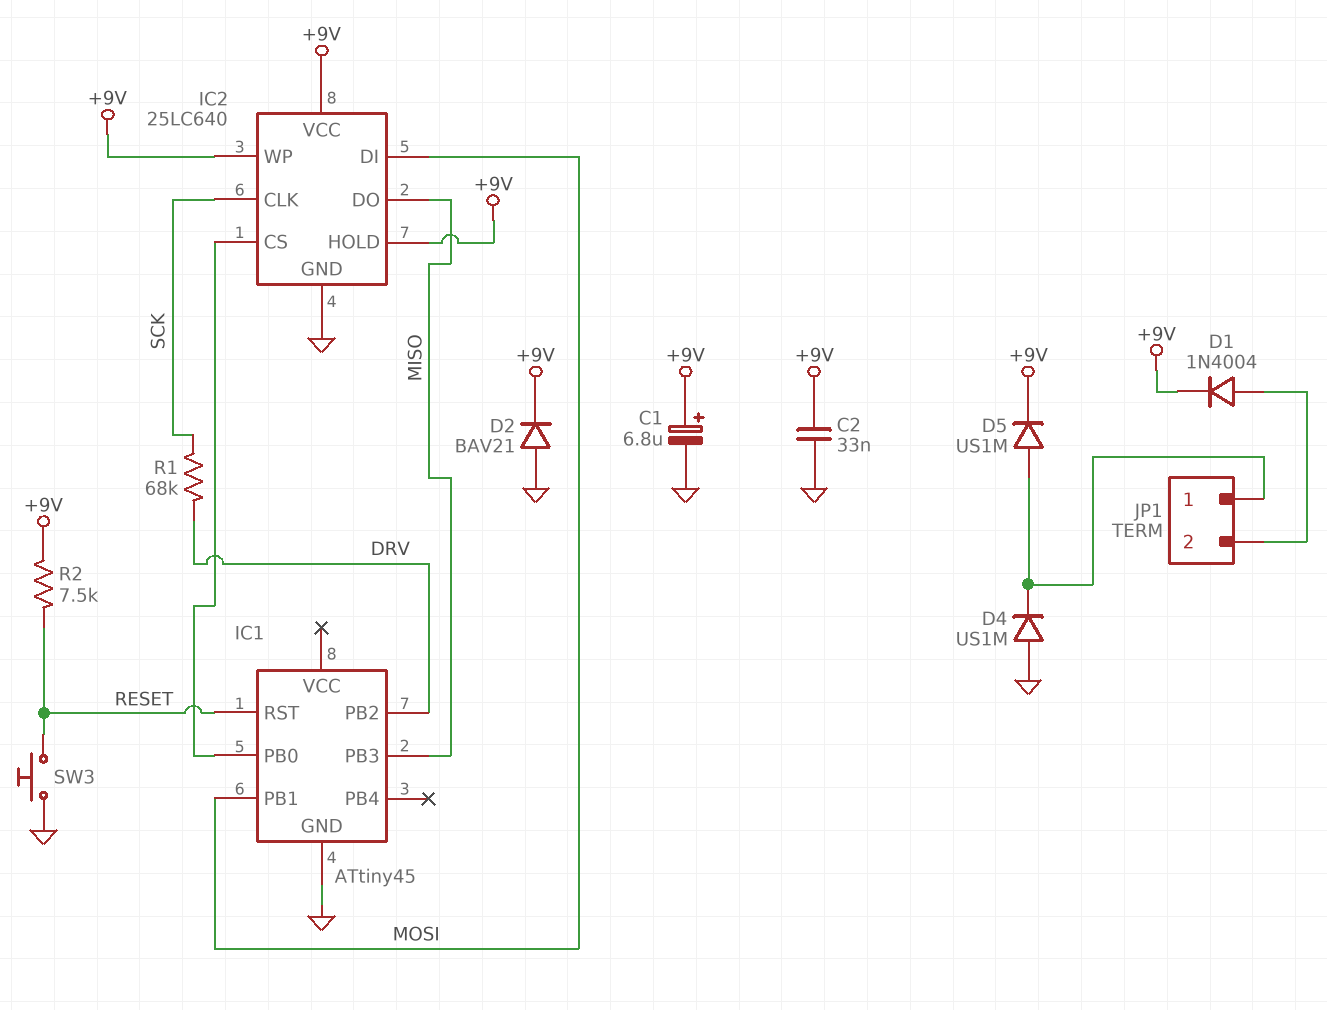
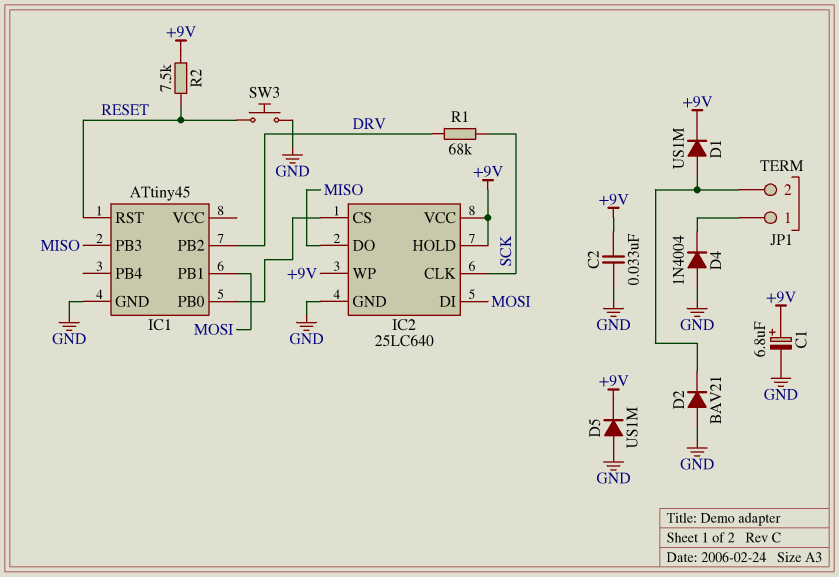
D1: diode 1N4004 (A JP1/2, K +9V) -> diode US1M (A JP1/2, K +9V)
D2: diode BAV21 (A GND, K +9V) -> diode BAV21 (A GND, K JP1/2)
D4: diode US1M (A GND, K JP1/1) -> diode 1N4004 (A GND, K JP1/1)
D5: diode US1M (A JP1/1, K +9V) -> diode US1M (A GND, K +9V)

